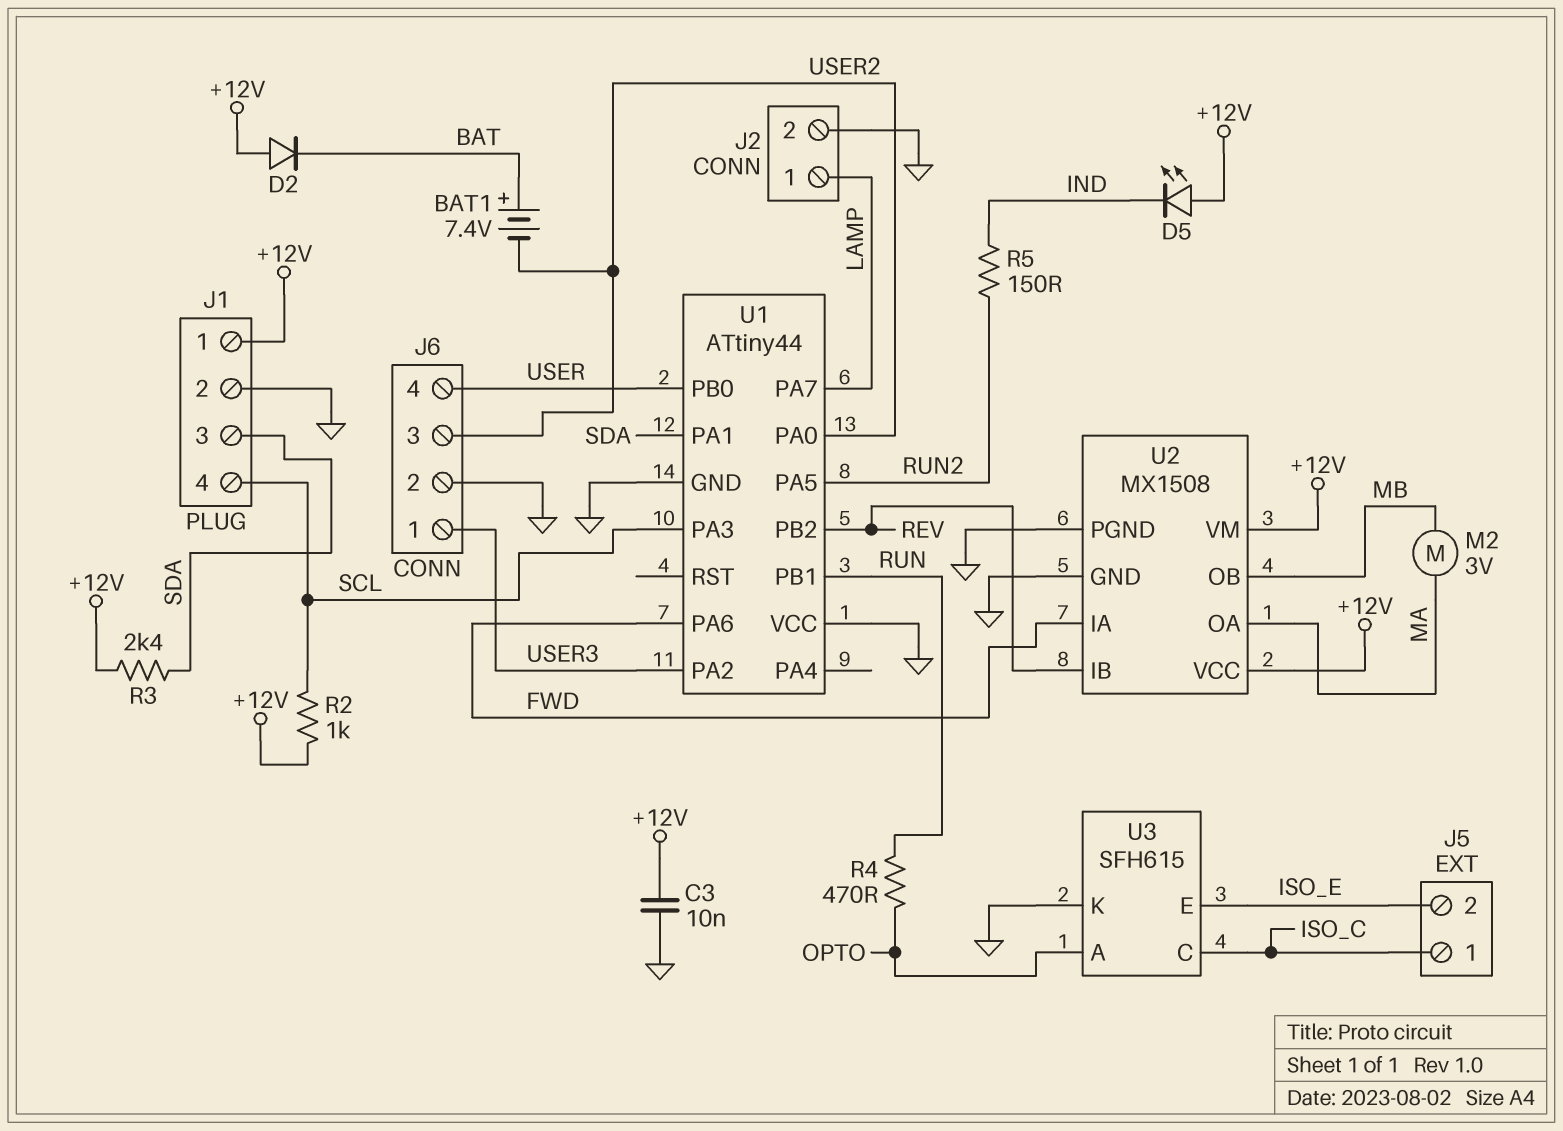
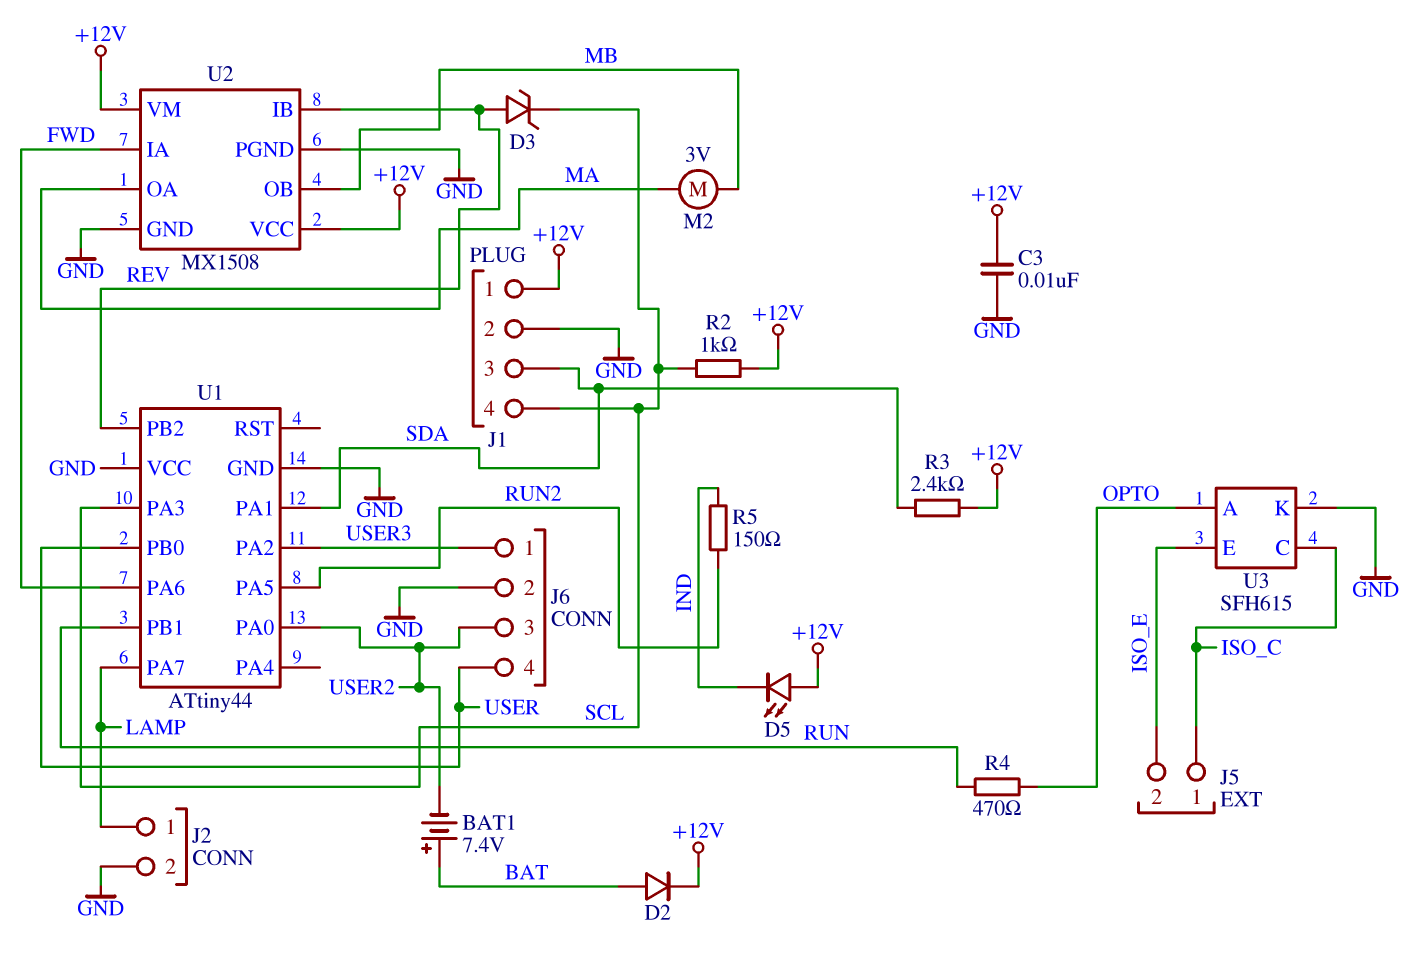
D2: diode (A +12V, K BAT) -> diode (A BAT, K +12V)
D3: none -> zener (A REV, K SCL)

